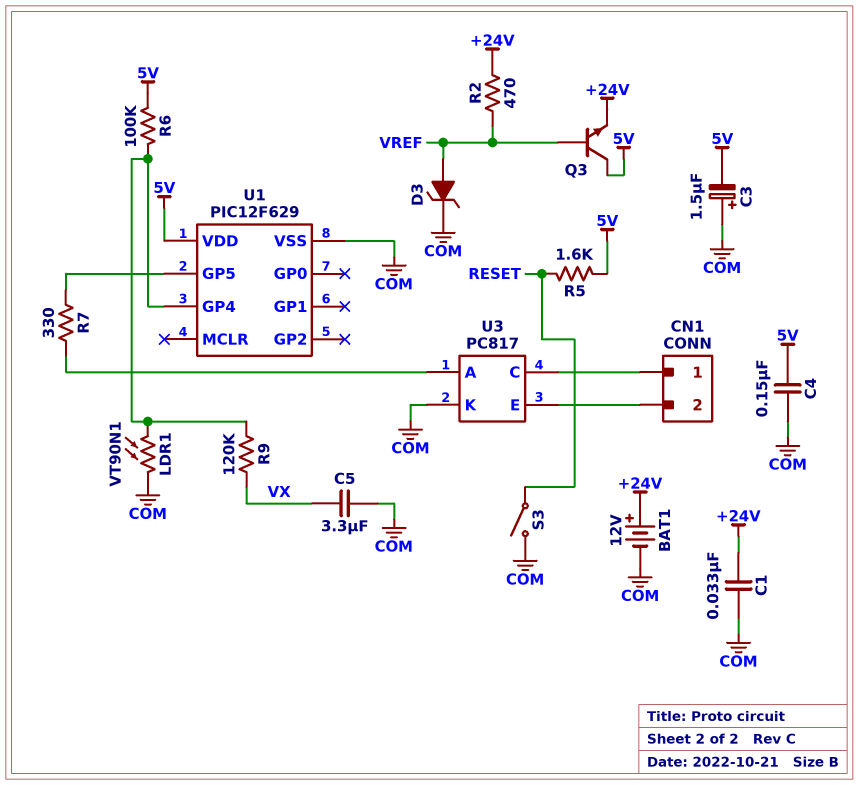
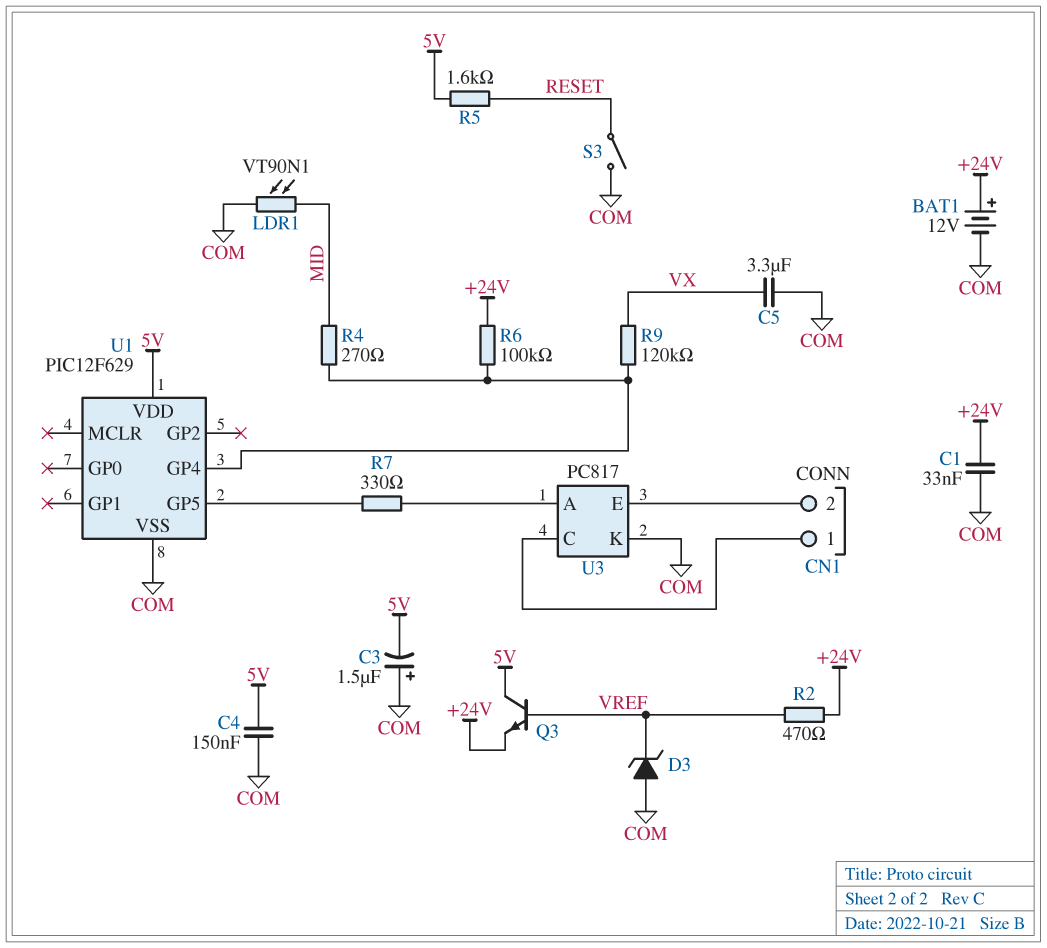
D3: zener (A VREF, K COM) -> zener (A COM, K VREF)
LDR1: VT90N1 (COM, U1/GP4) -> VT90N1 (COM, MID)
R4: none -> 270 (MID, U1/GP4)
R6: 100k (5V, U1/GP4) -> 100k (+24V, U1/GP4)

